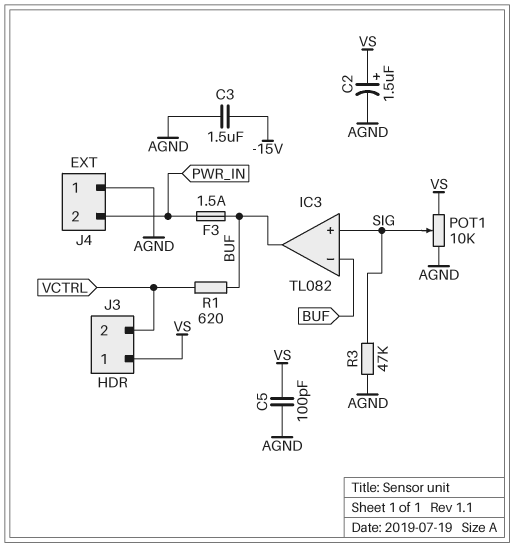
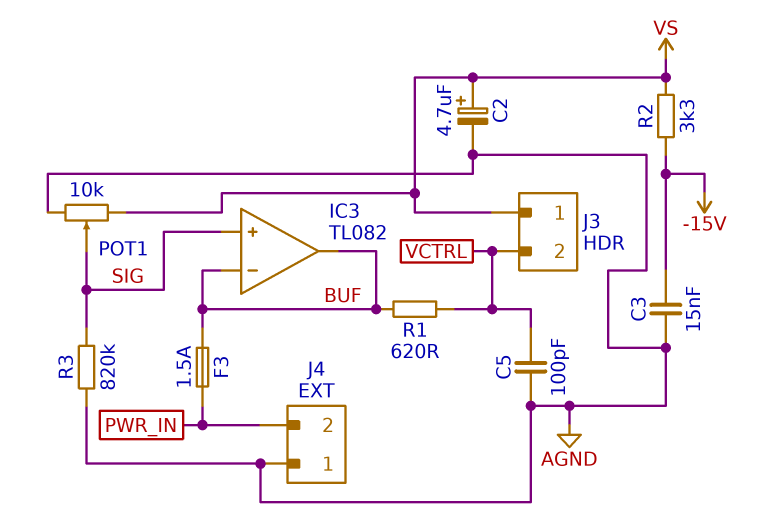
C2: 1.5uF (plus VS, minus AGND) -> 4.7uF (plus VS, minus AGND)
C3: 1.5uF (-15V, AGND) -> 15nF (-15V, AGND)
C5: 100pF (AGND, VS) -> 100pF (AGND, VCTRL)
R2: none -> 3.3k (-15V, VS)
R3: 47k (AGND, SIG) -> 820k (AGND, SIG)

